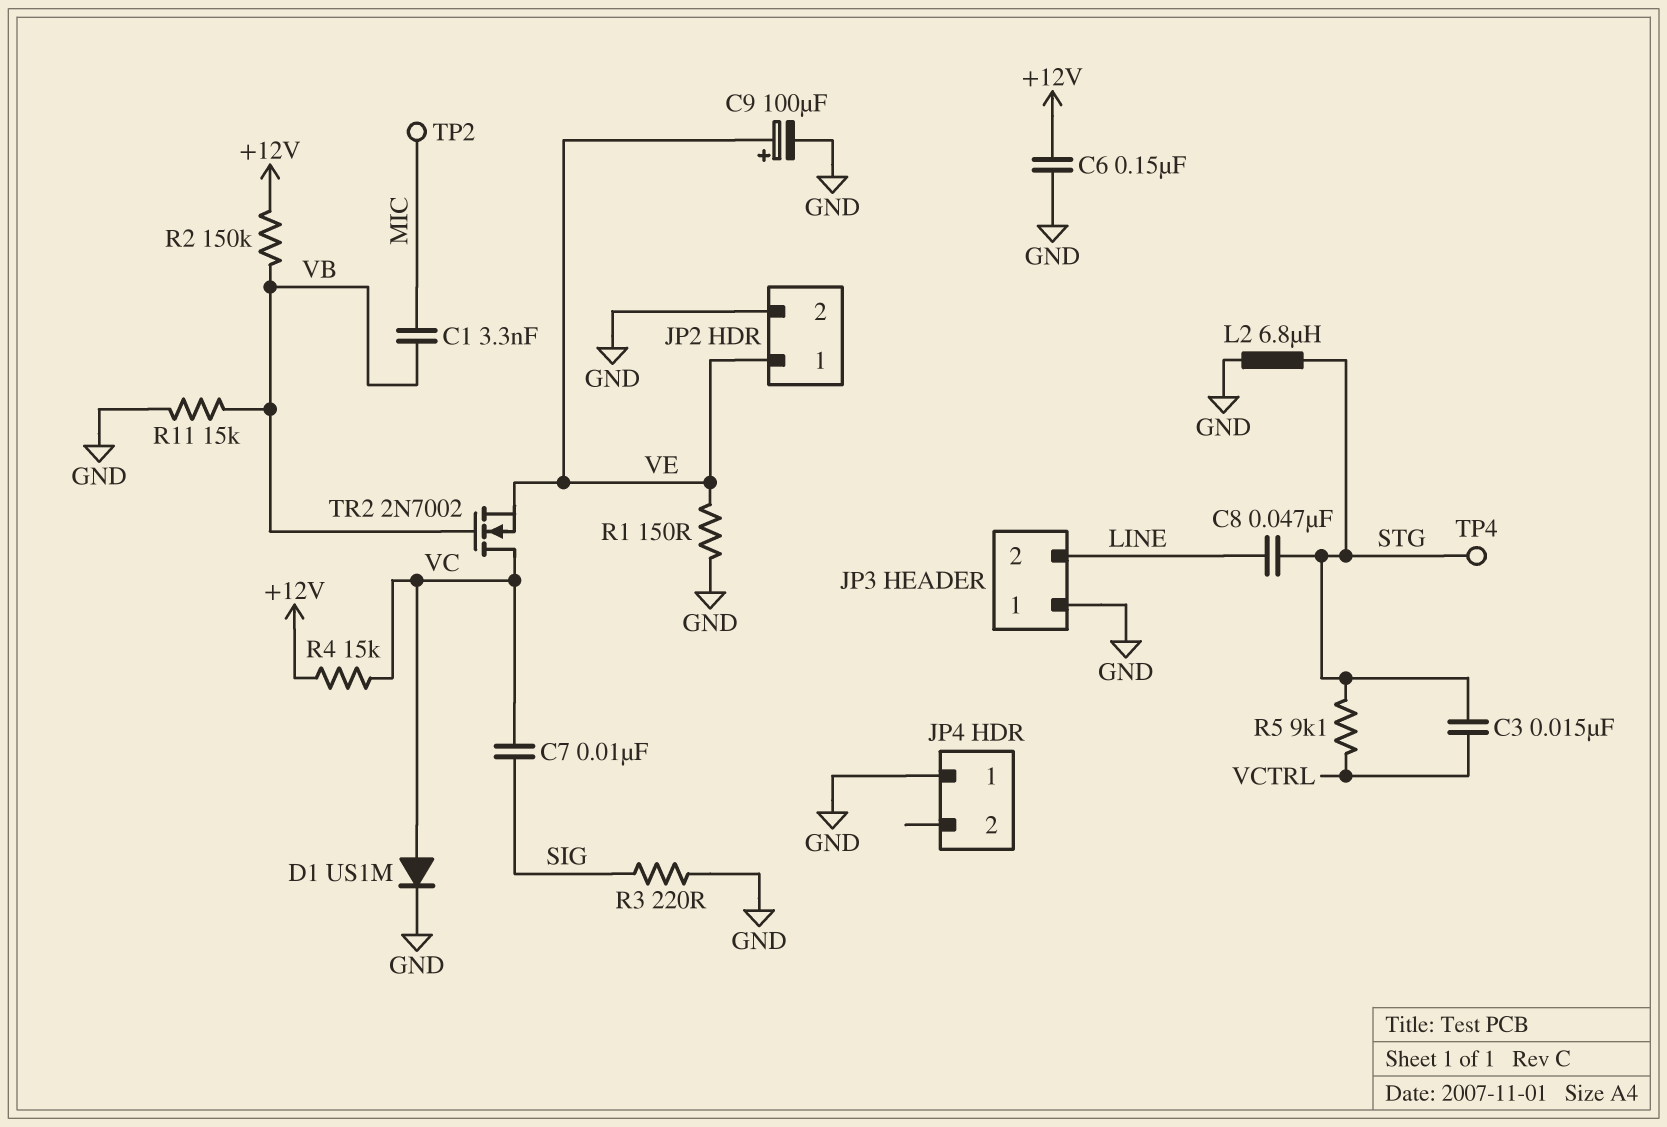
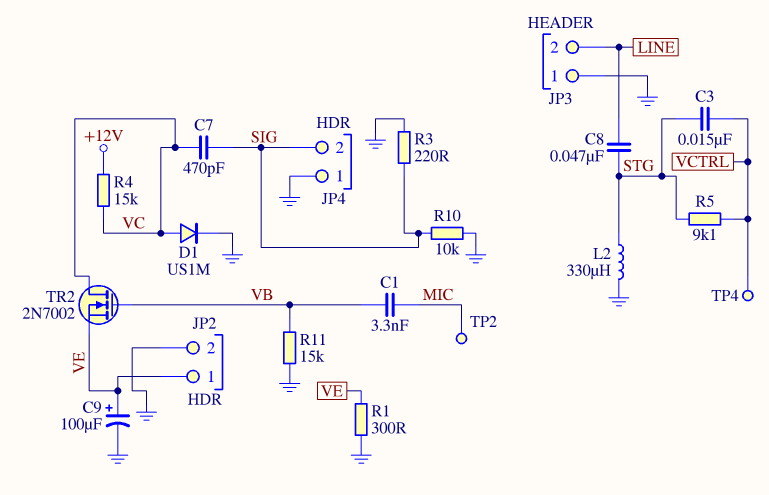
C6: 150nF (+12V, GND) -> none
C7: 10nF (SIG, VC) -> 470pF (SIG, VC)
JP4 pin 2: none -> SIG
L2: 6.8uH (GND, STG) -> 330uH (GND, STG)
R1: 150 (GND, VE) -> 300 (GND, VE)
R2: 150k (+12V, VB) -> none
R10: none -> 10k (GND, SIG)
TP4: test point (STG) -> test point (VCTRL)

